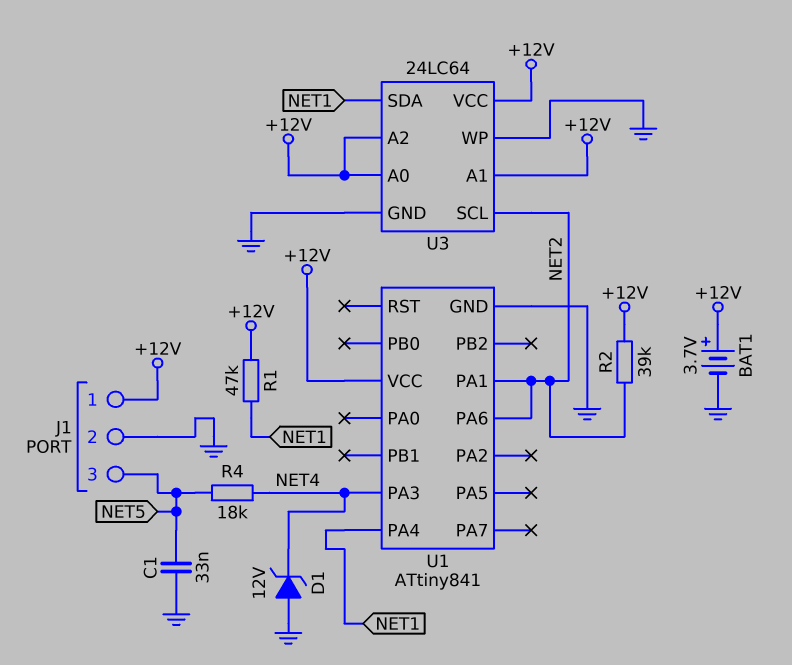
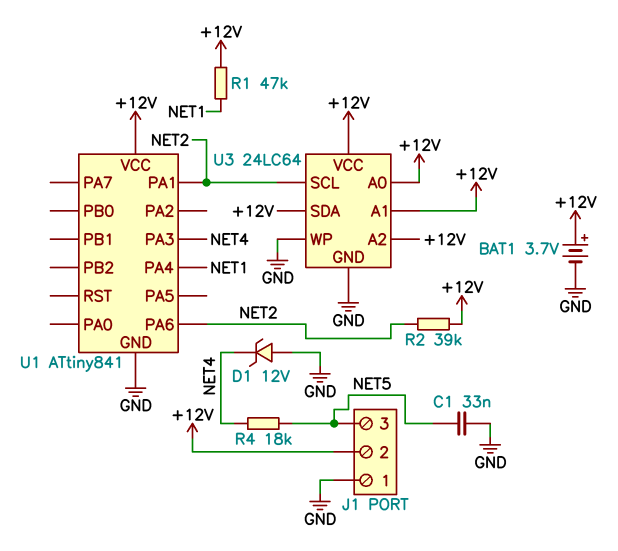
J1 pin 1: +12V -> GND
J1 pin 2: GND -> +12V
U3 pin SDA: NET1 -> +12V

